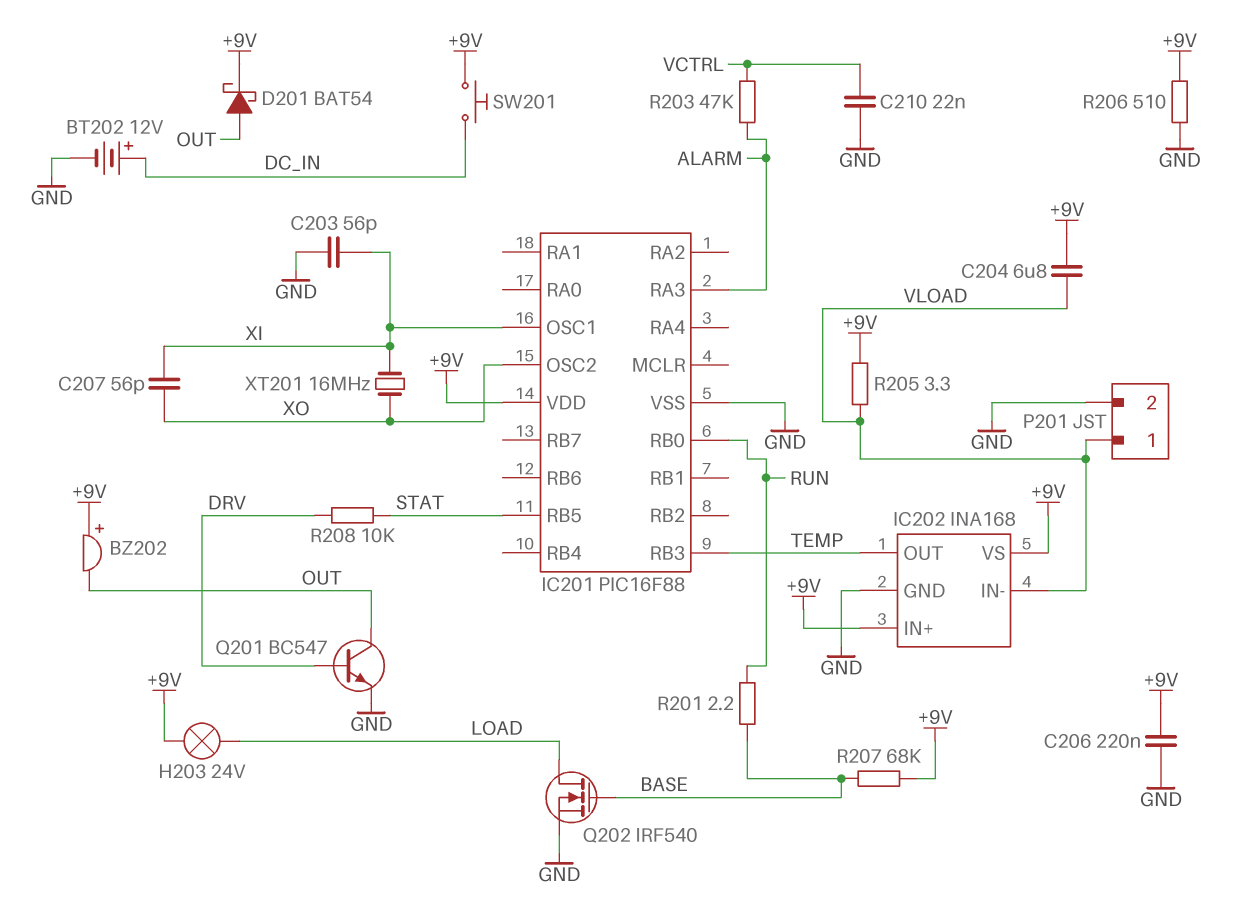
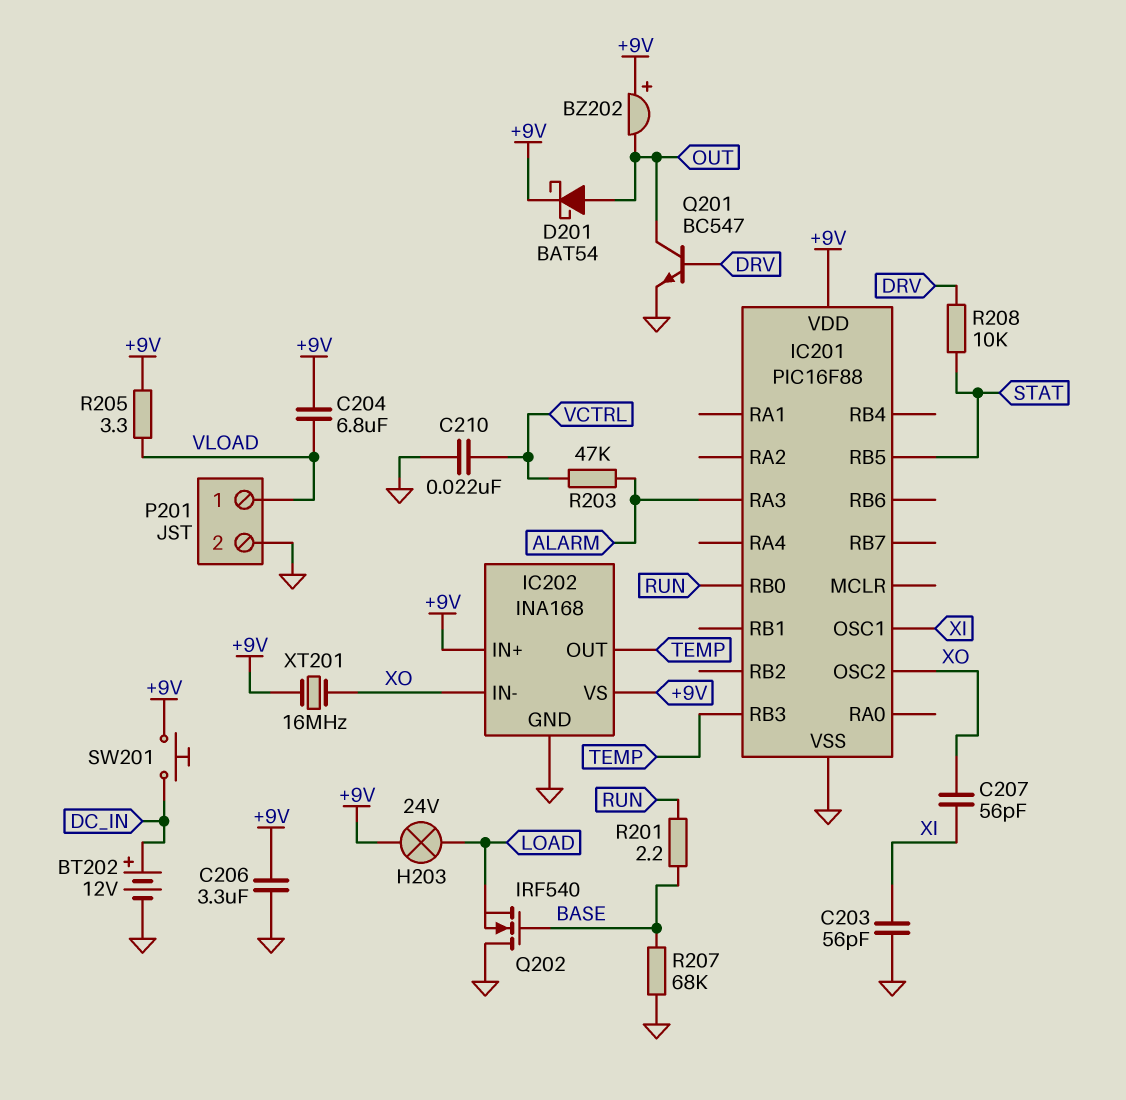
C206: 220nF (+9V, GND) -> 3.3uF (+9V, GND)
IC202 pin IN-: VLOAD -> XO
Q202: NMOS IRF540 (G BASE, D LOAD, S GND) -> NMOS IRF540 (G BASE, D GND, S LOAD)
R206: 510 (+9V, GND) -> none
R207: 68k (+9V, BASE) -> 68k (BASE, GND)
XT201: 16MHz (XI, XO) -> 16MHz (+9V, XO)

